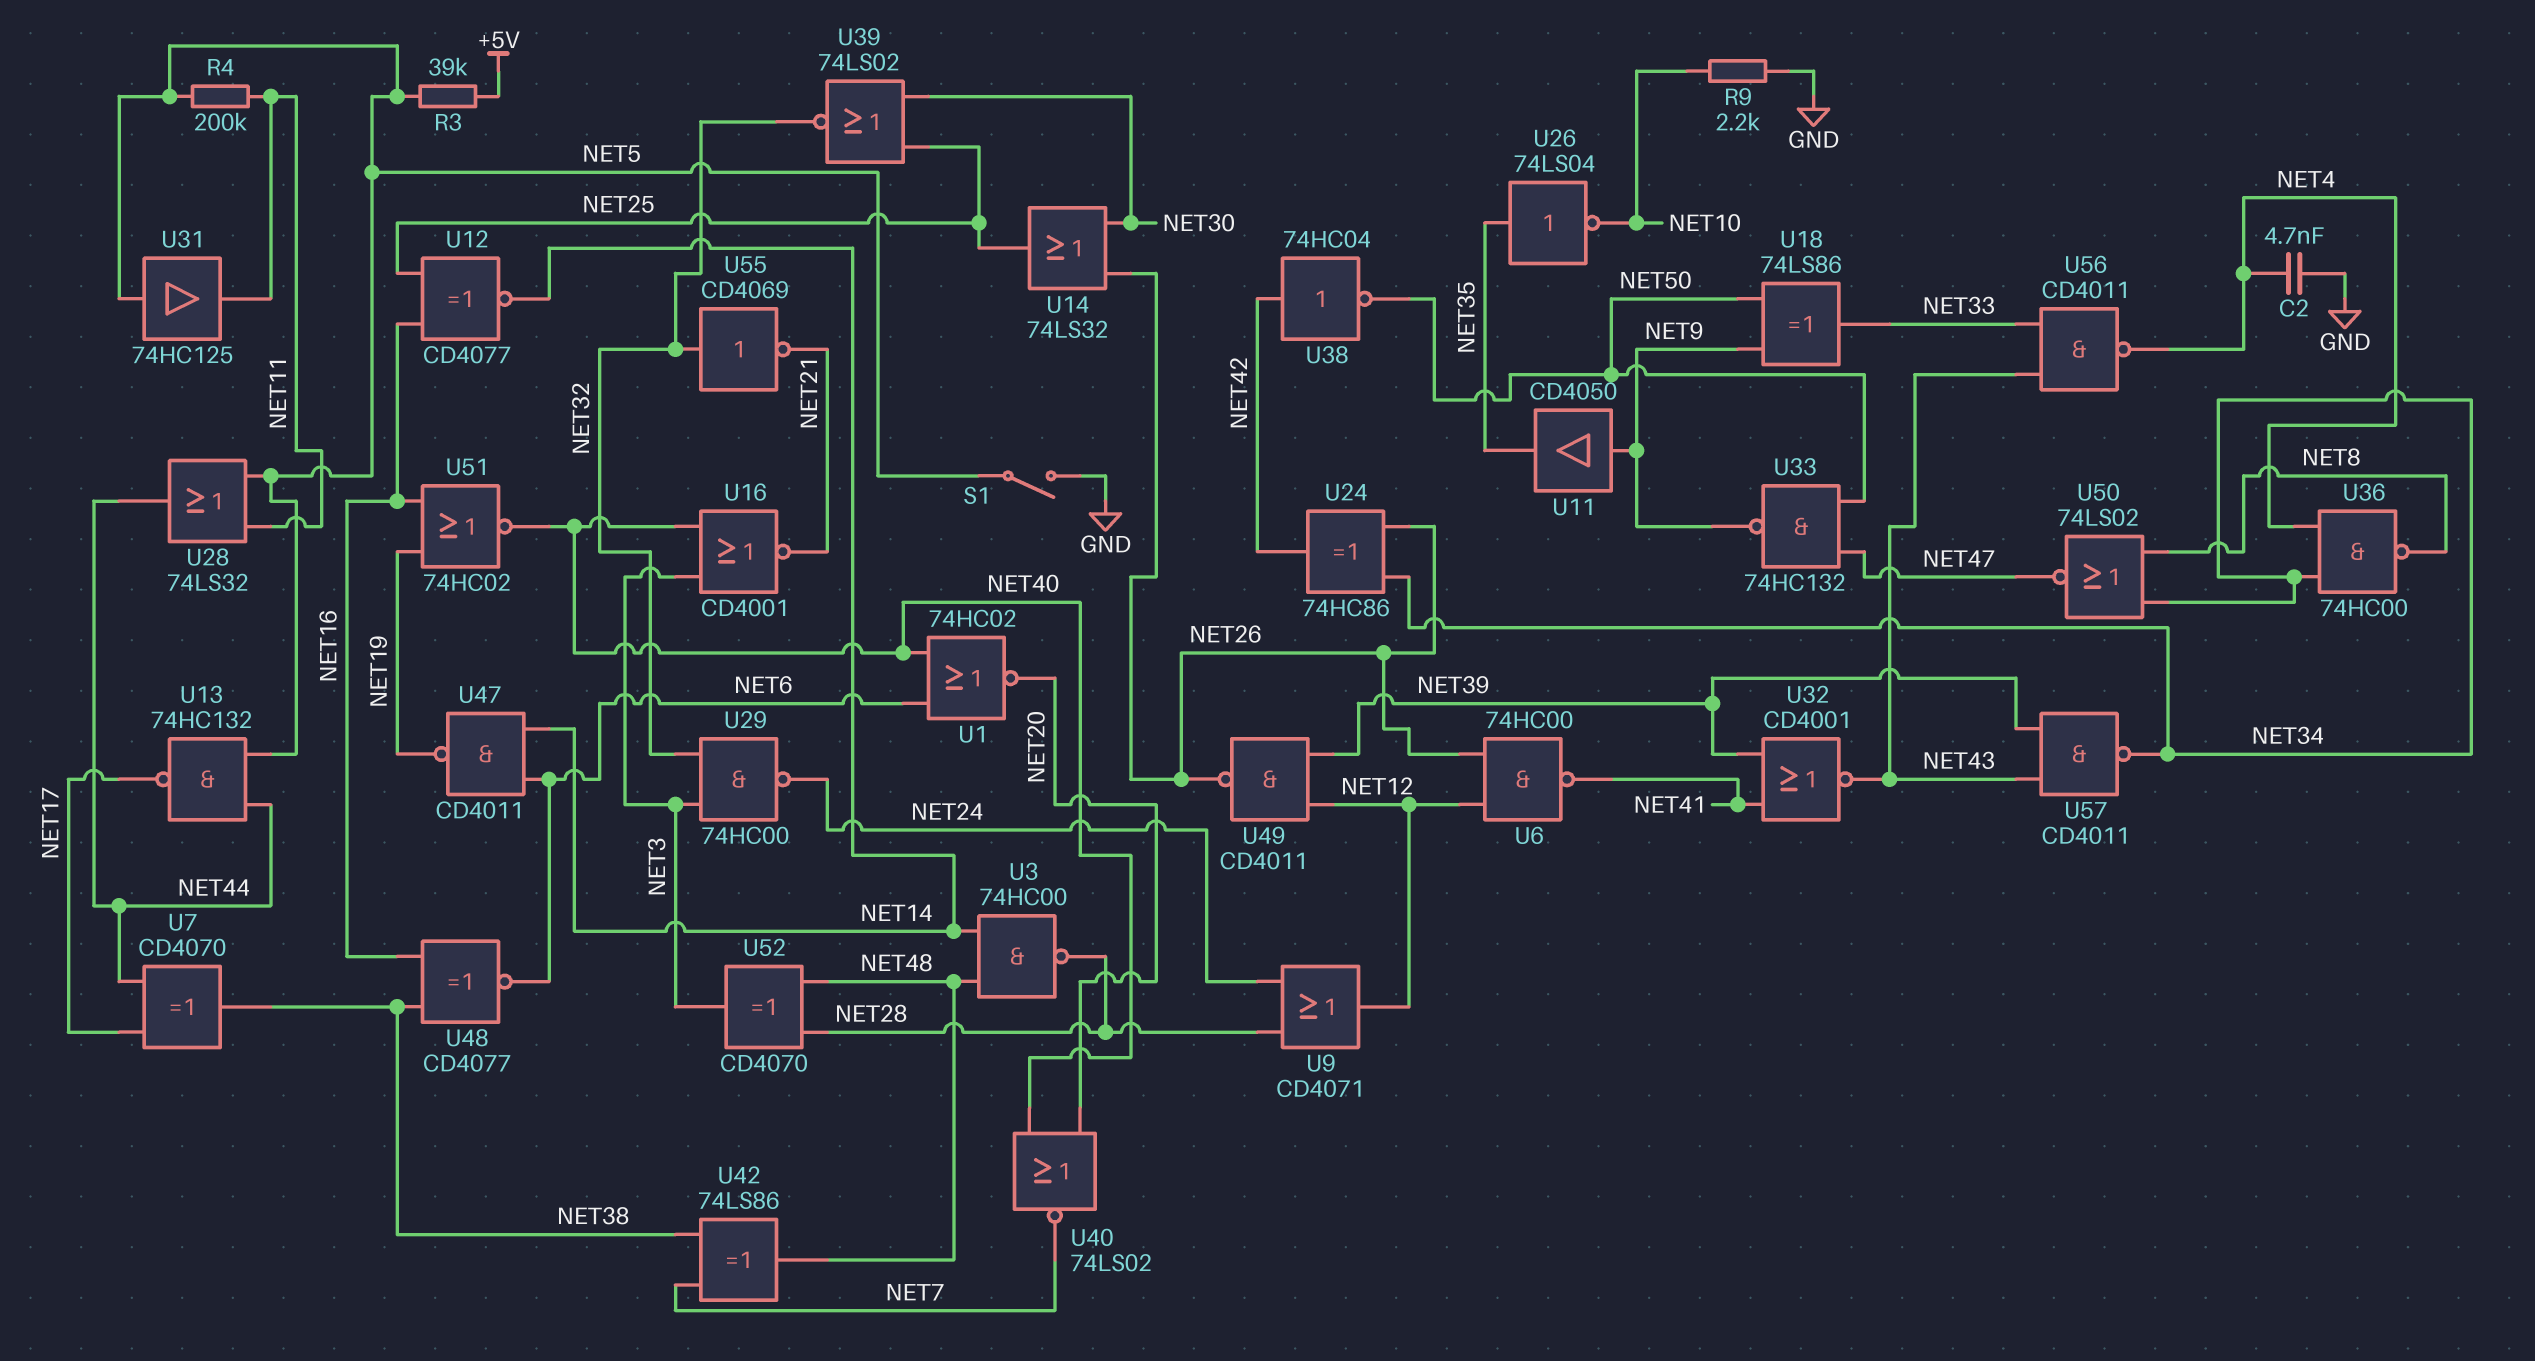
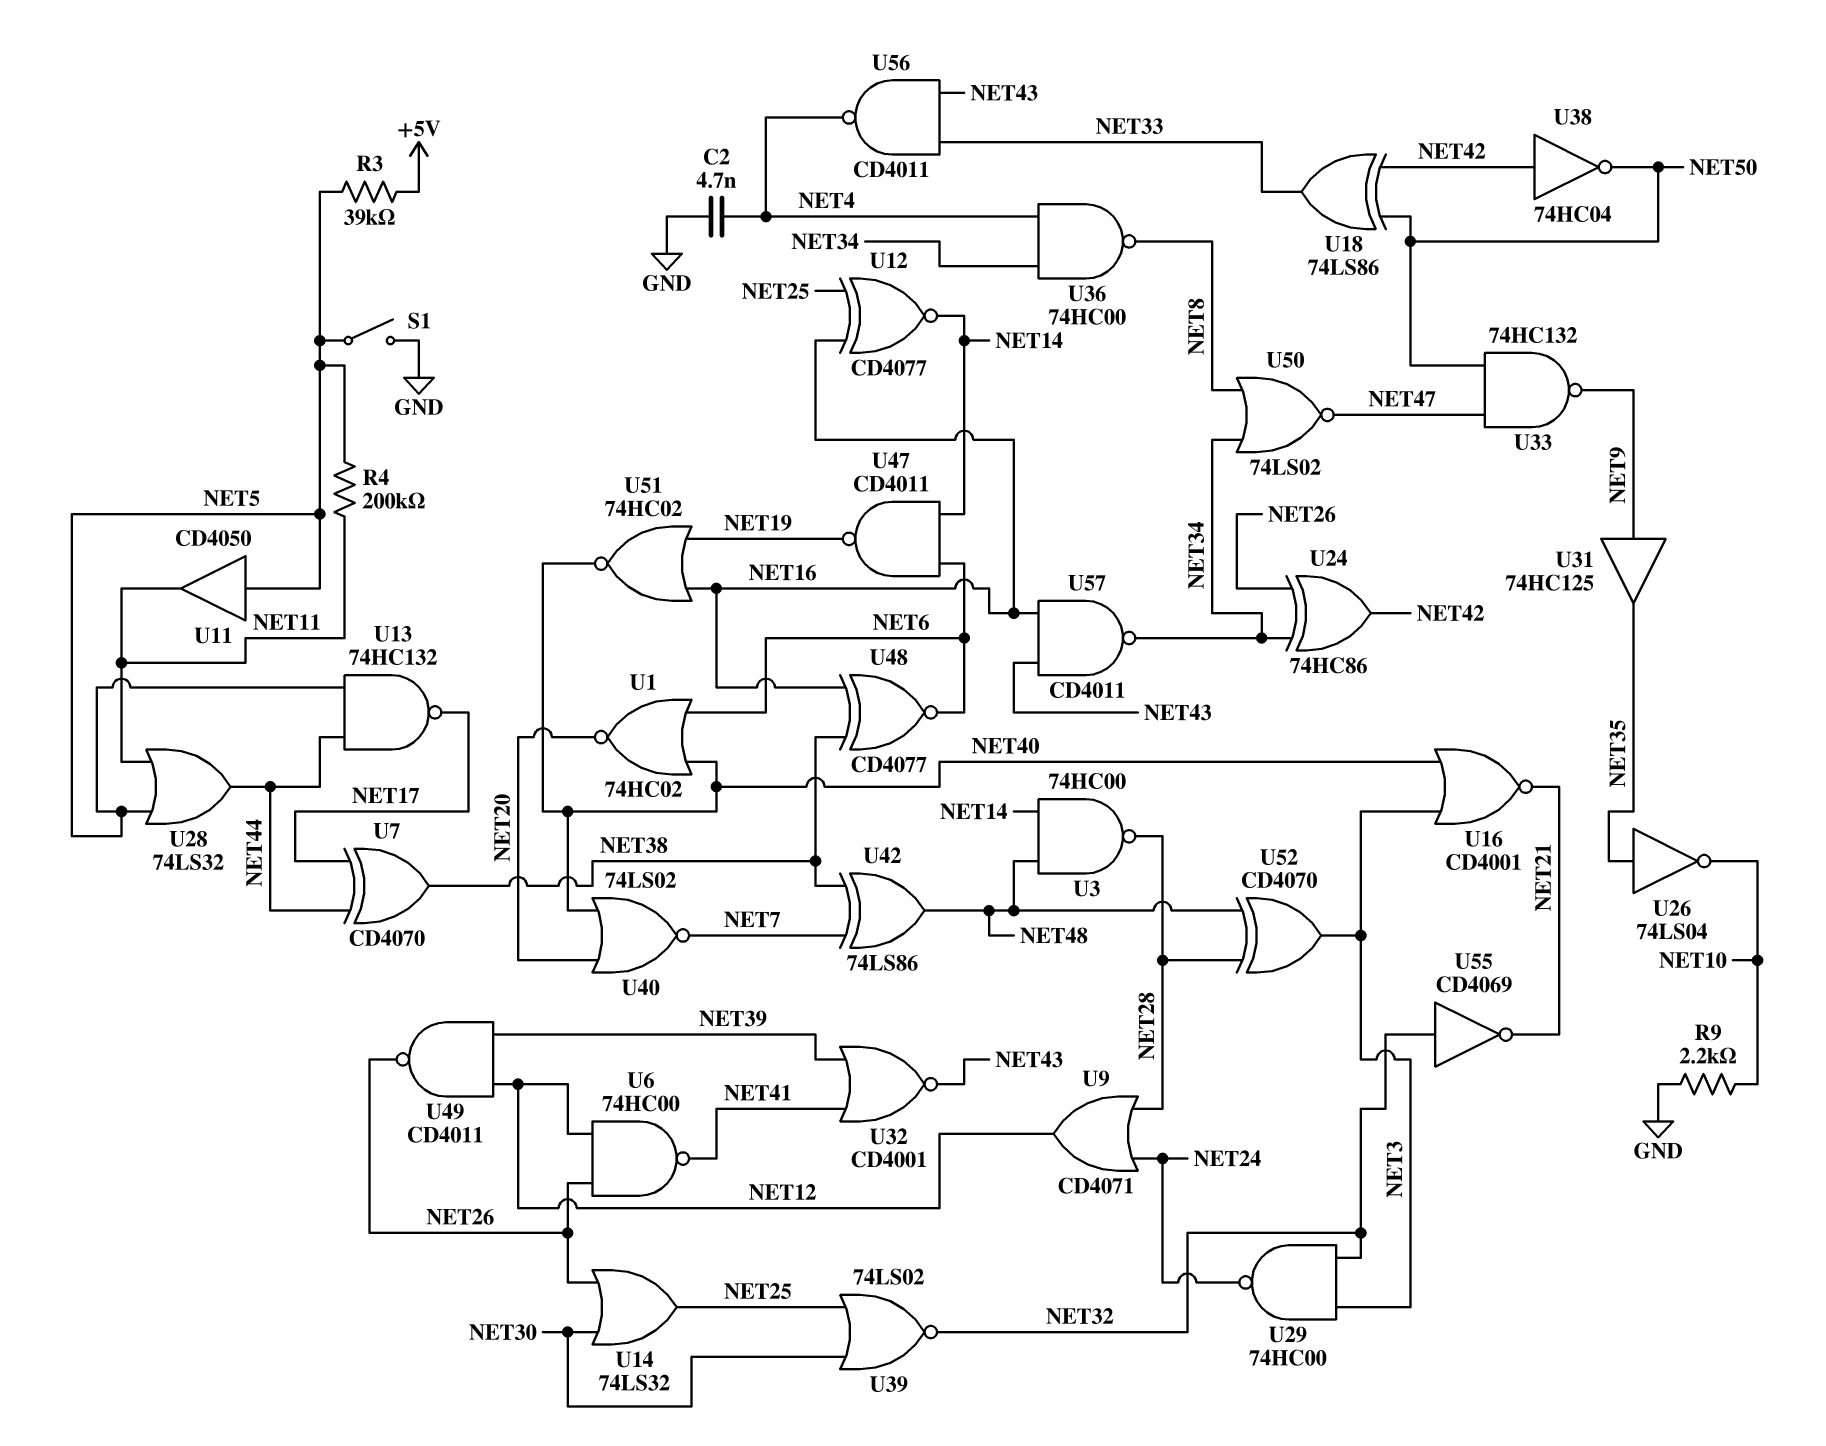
U11: buffer CD4050 (in NET9, out NET35) -> buffer CD4050 (in NET5, out NET11)
U18: XOR 74LS86 (in NET9, in NET50, out NET33) -> XOR 74LS86 (in NET42, in NET50, out NET33)
U31: buffer 74HC125 (in NET5, out NET11) -> buffer 74HC125 (in NET9, out NET35)
U57: NAND CD4011 (in NET39, in NET43, out NET34) -> NAND CD4011 (in NET16, in NET43, out NET34)

